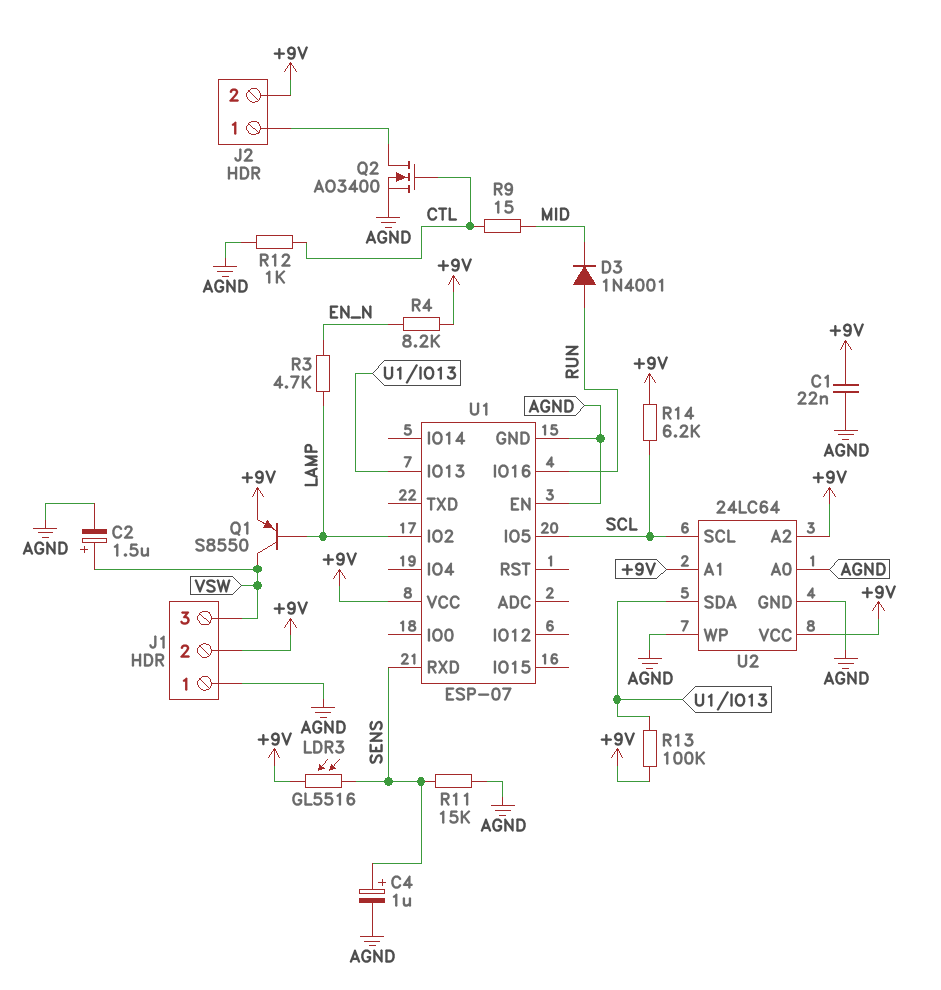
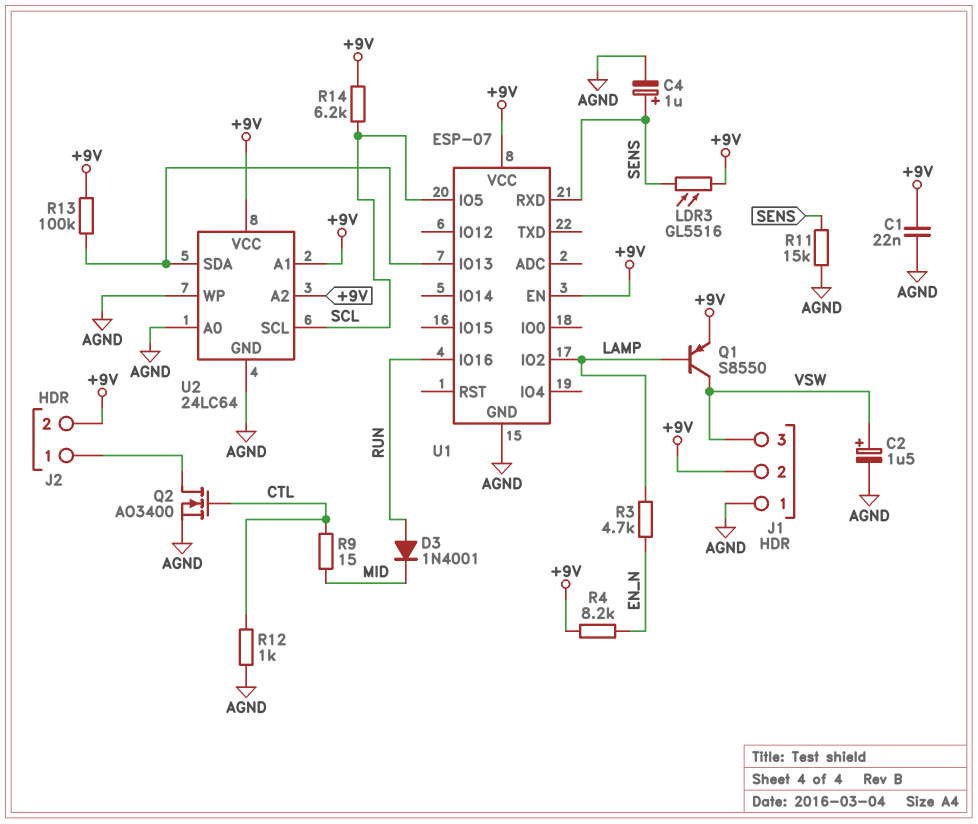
U1 pin EN: AGND -> +9V

